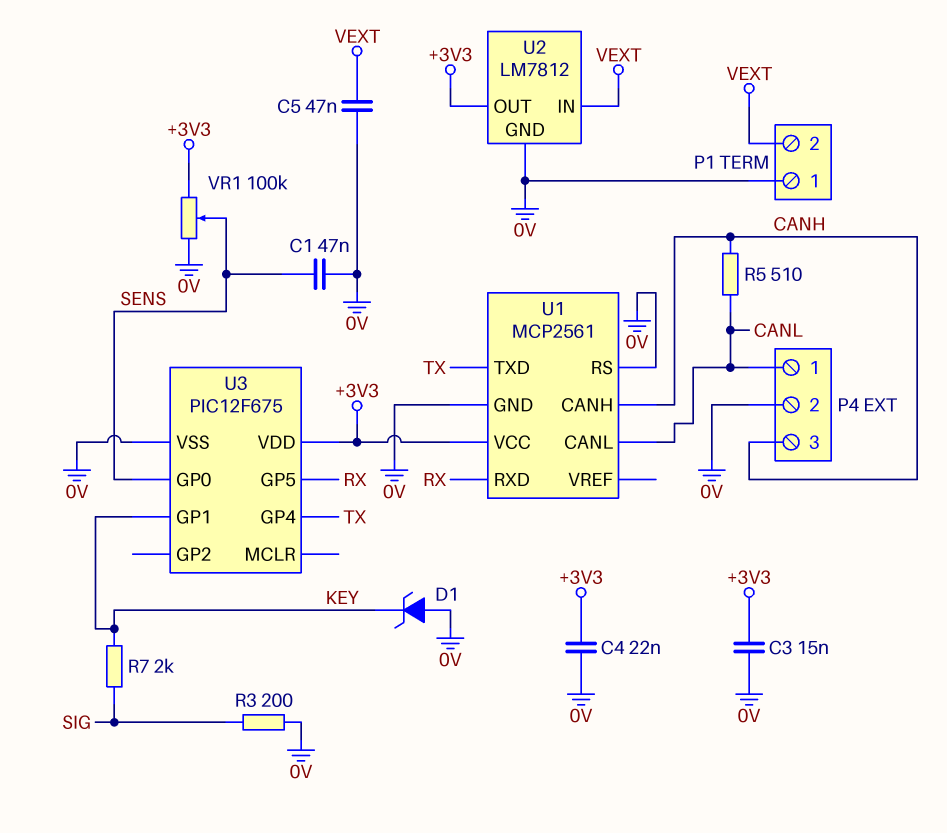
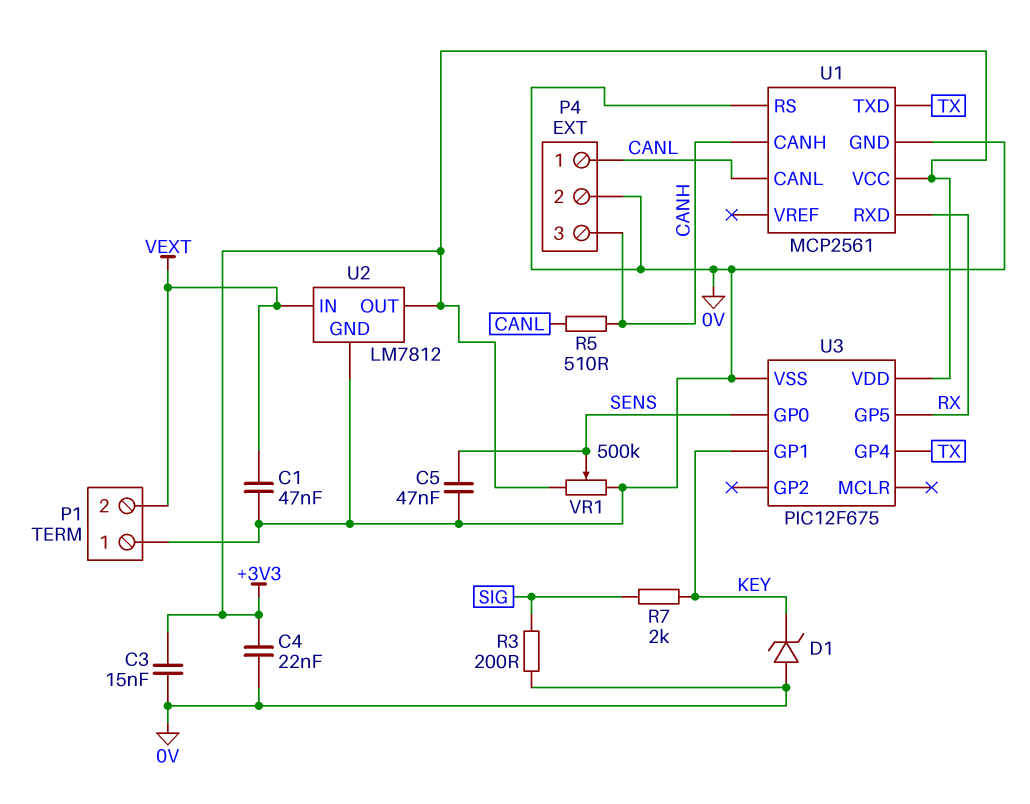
C1: 47nF (0V, SENS) -> 47nF (0V, VEXT)
C5: 47nF (0V, VEXT) -> 47nF (0V, SENS)
VR1: 100k (+3V3, 0V, wiper SENS) -> 500k (+3V3, 0V, wiper SENS)

